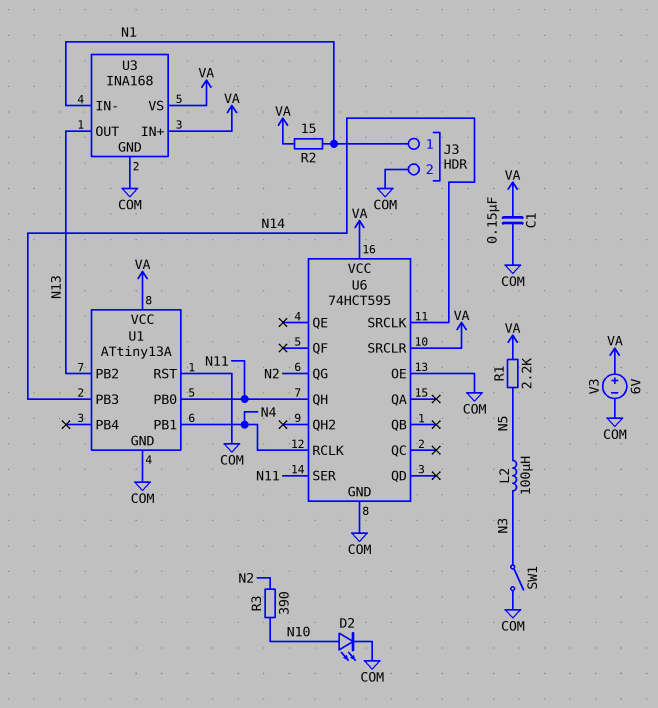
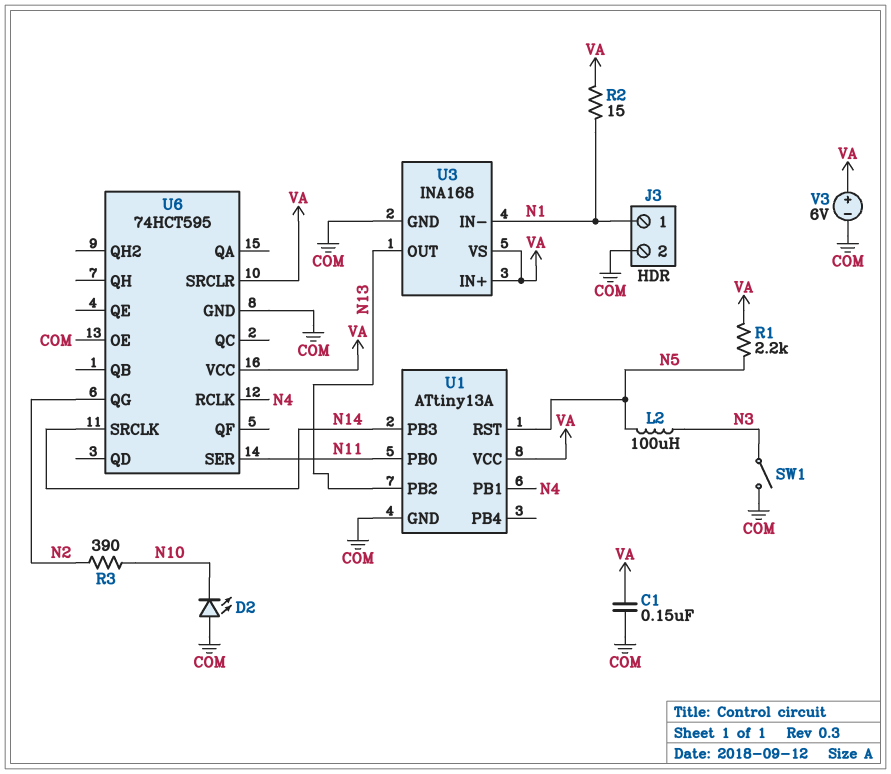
D2: LED (A N10, K COM) -> LED (A COM, K N10)
U1 pin RST: COM -> N5
U6 pin QH: N11 -> none

